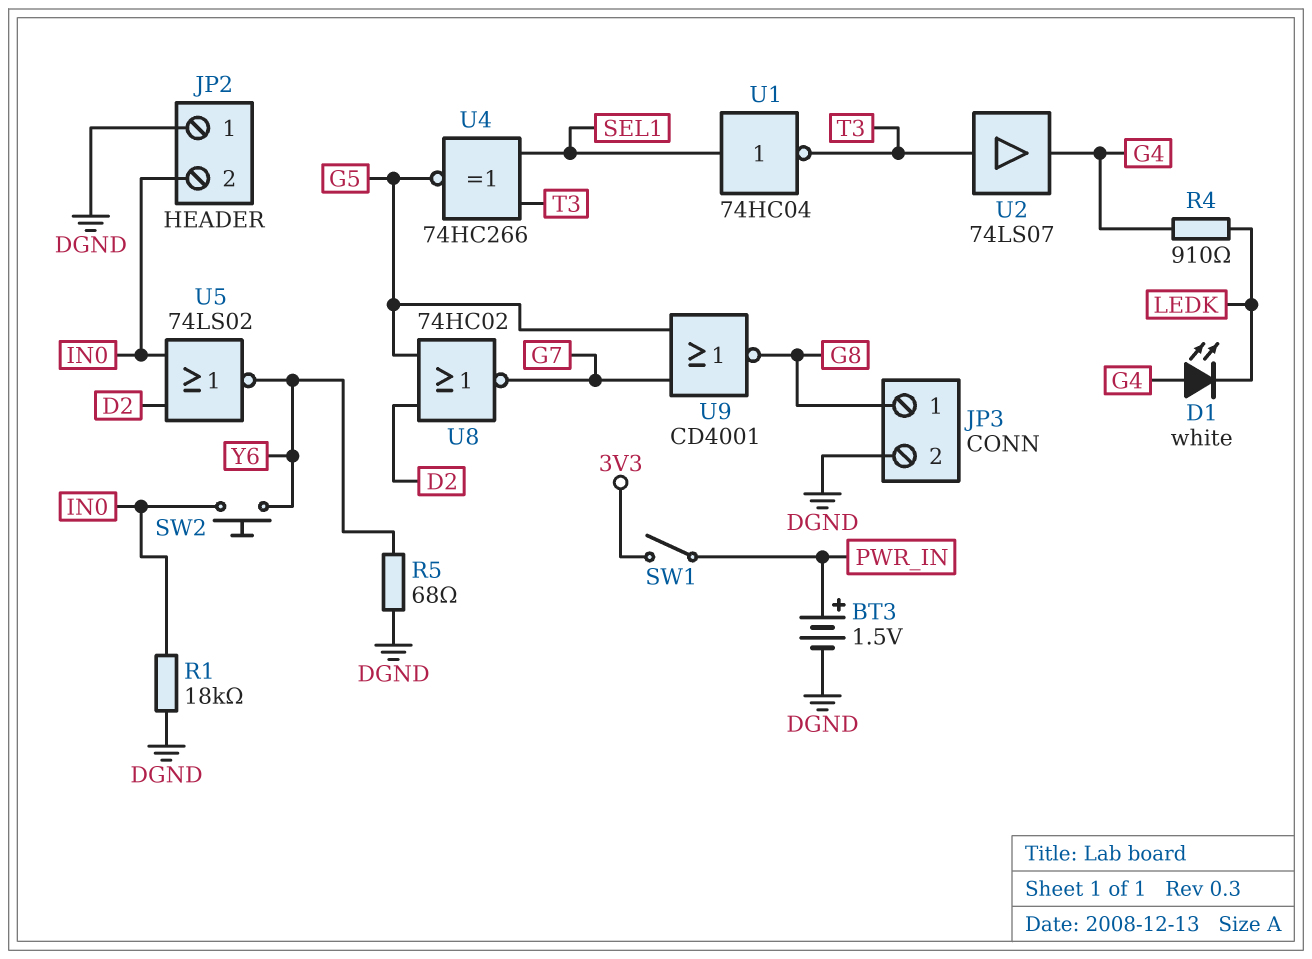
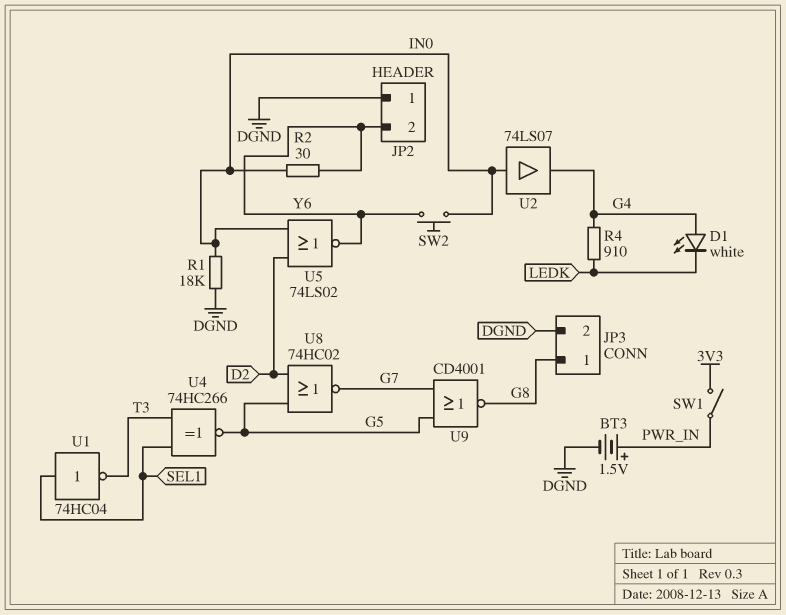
JP2 pin 2: IN0 -> Y6
R2: none -> 30 (IN0, Y6)
R5: 68 (DGND, Y6) -> none
U2: buffer 74LS07 (in T3, out G4) -> buffer 74LS07 (in IN0, out G4)

